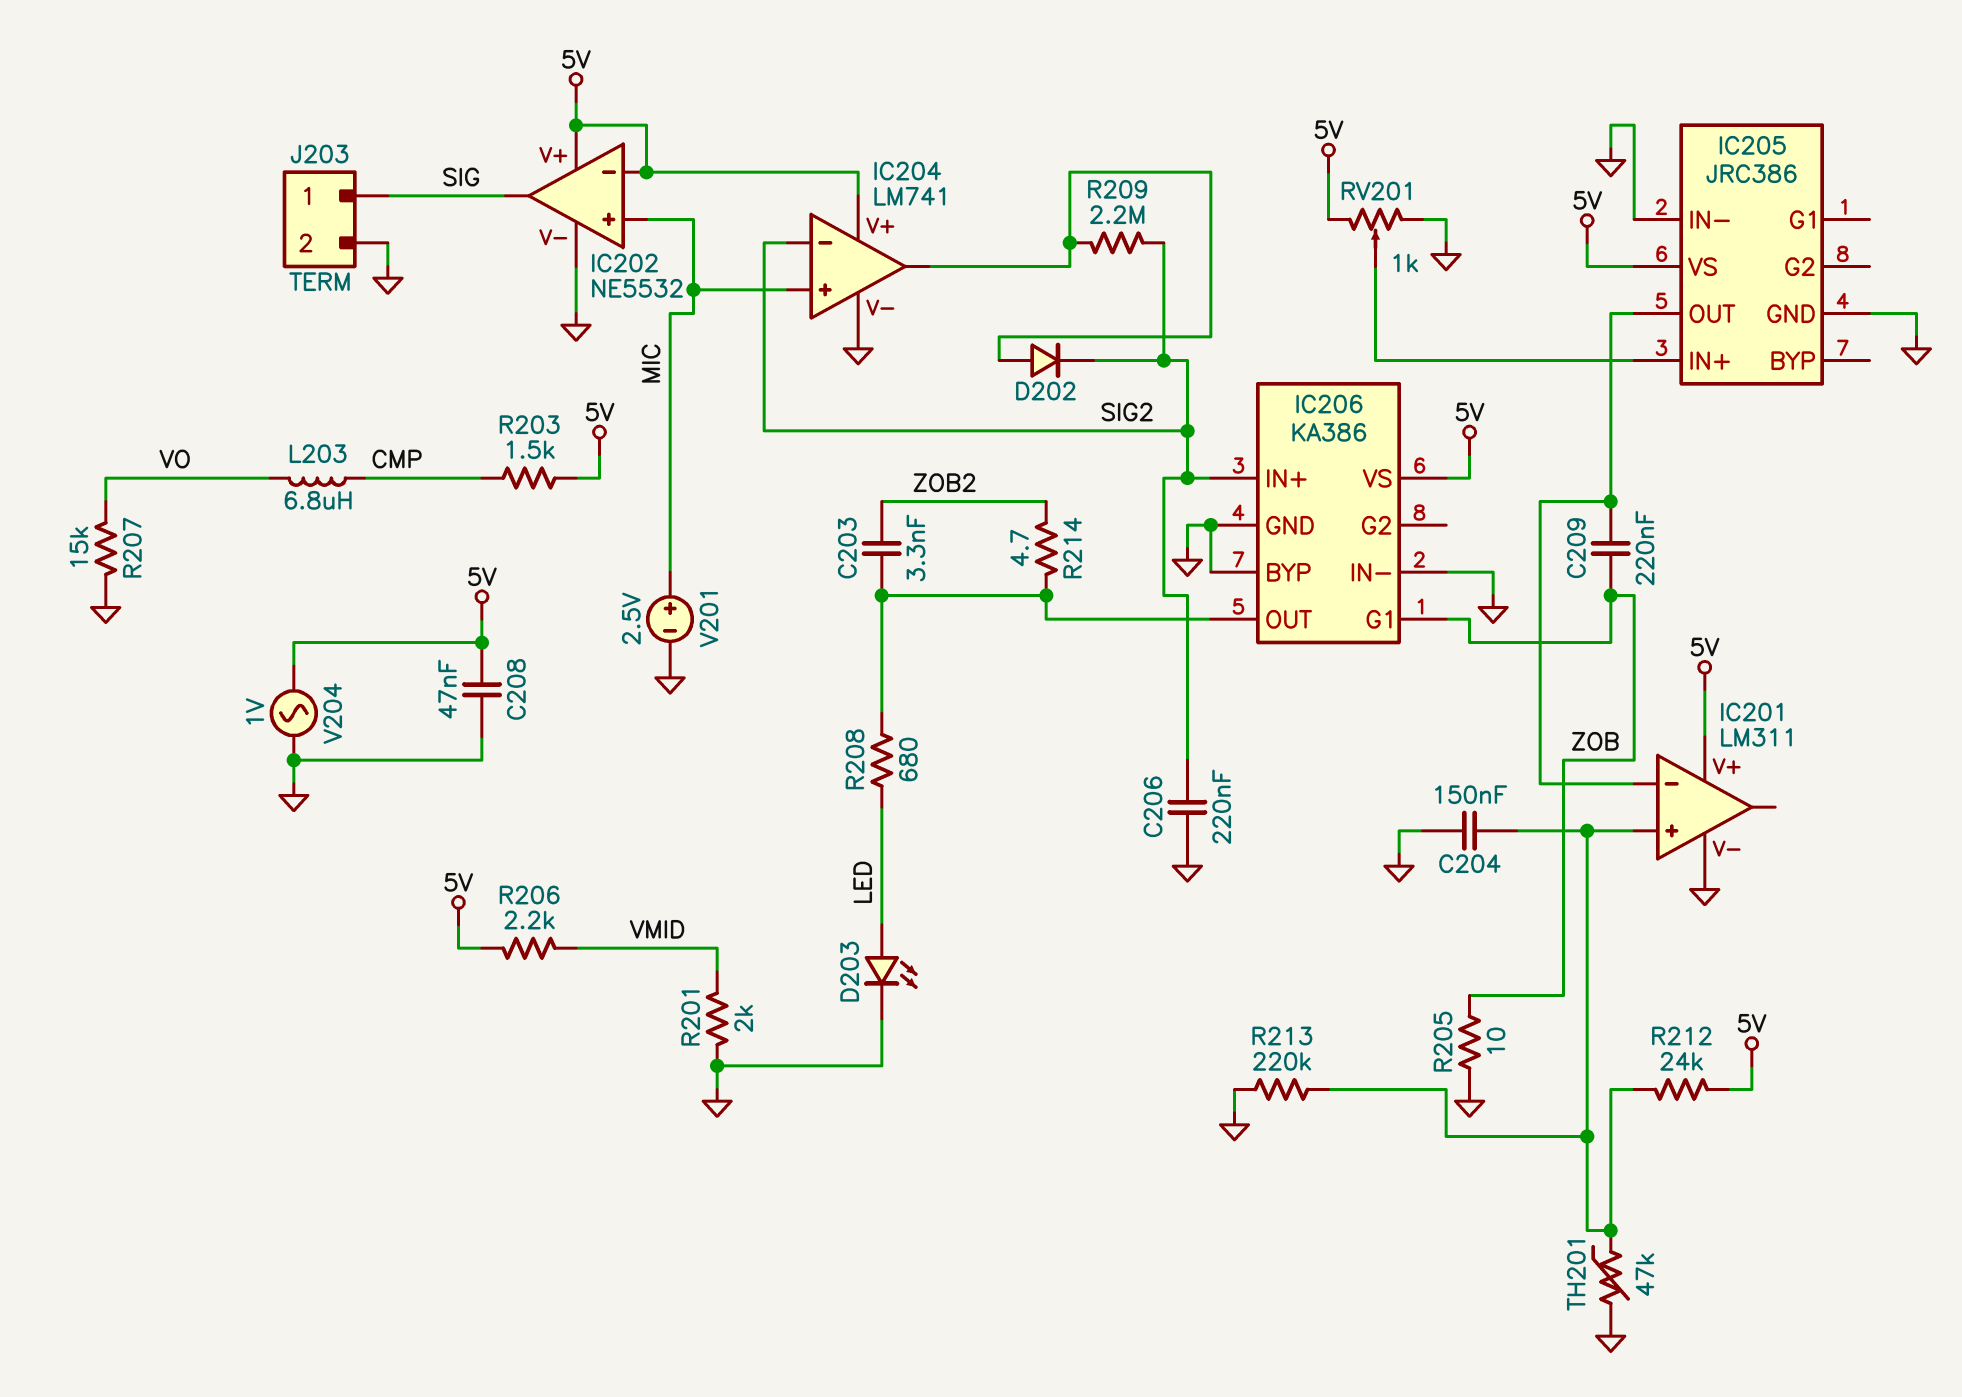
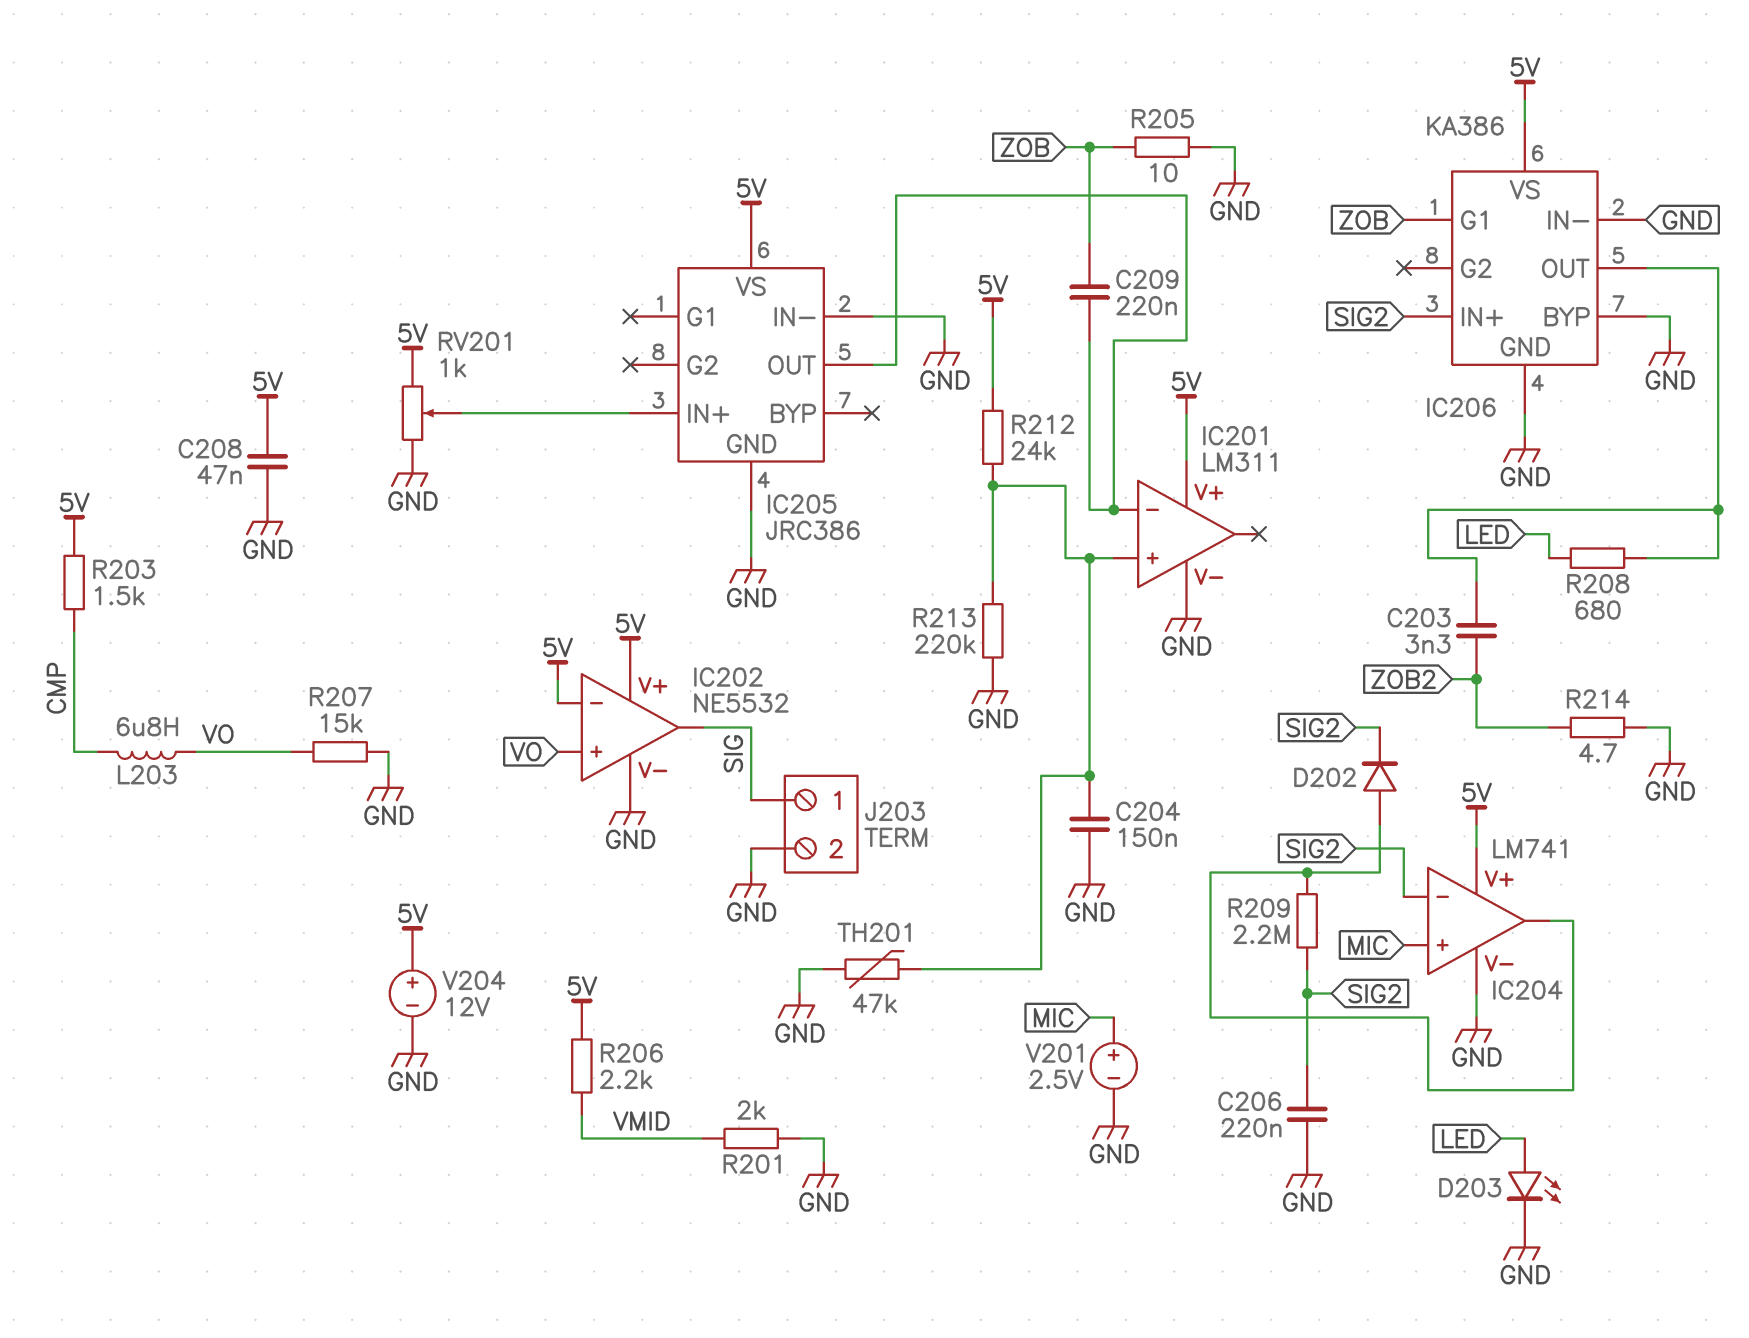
IC202 pin in+: MIC -> VO
R214: 4.7 (IC206/OUT, ZOB2) -> 4.7 (GND, ZOB2)
V204: AC 1V (5V, GND) -> 12V (plus 5V, minus GND)

